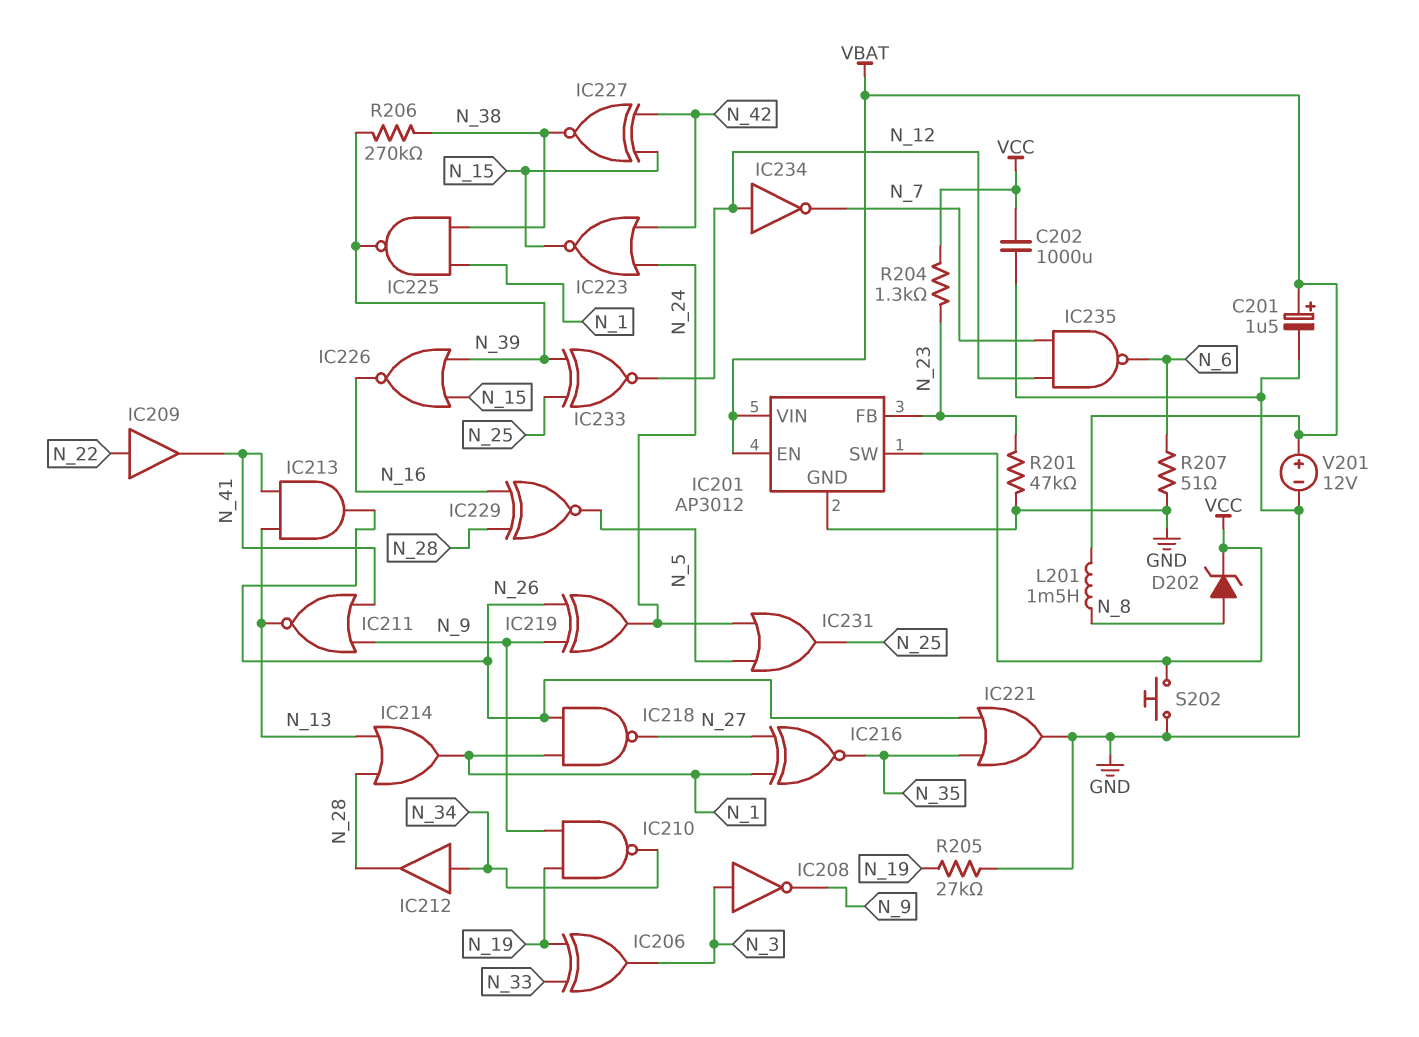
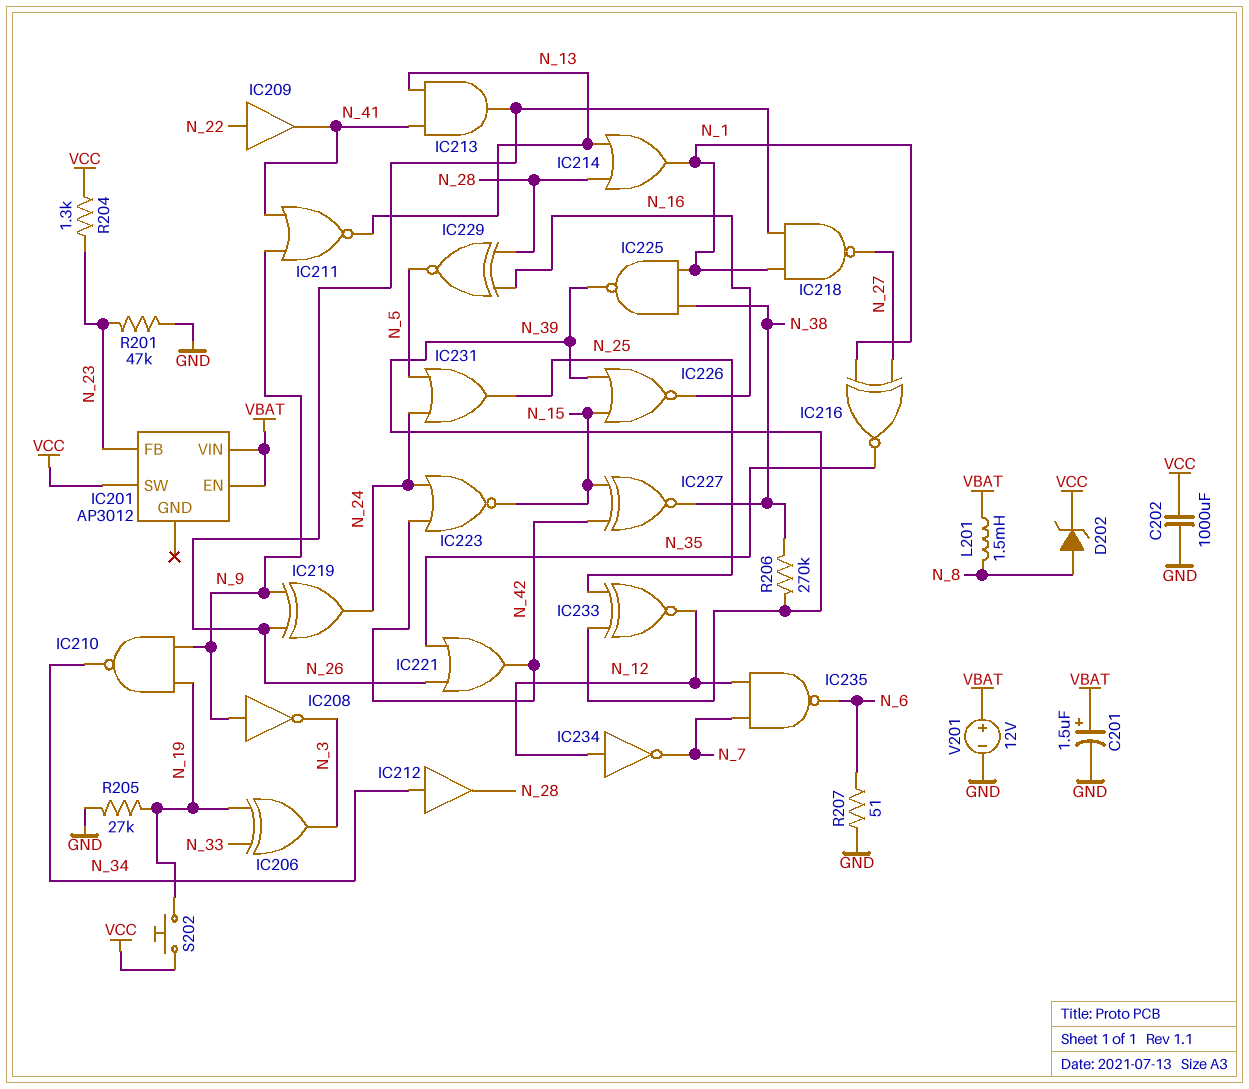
IC201 pin GND: GND -> none
IC208: NOT (in N_3, out N_9) -> NOT (in N_9, out N_3)
IC221: OR (in N_26, in N_35, out GND) -> OR (in N_26, in N_35, out N_42)
S202: button (GND, VCC) -> button (N_19, VCC)

